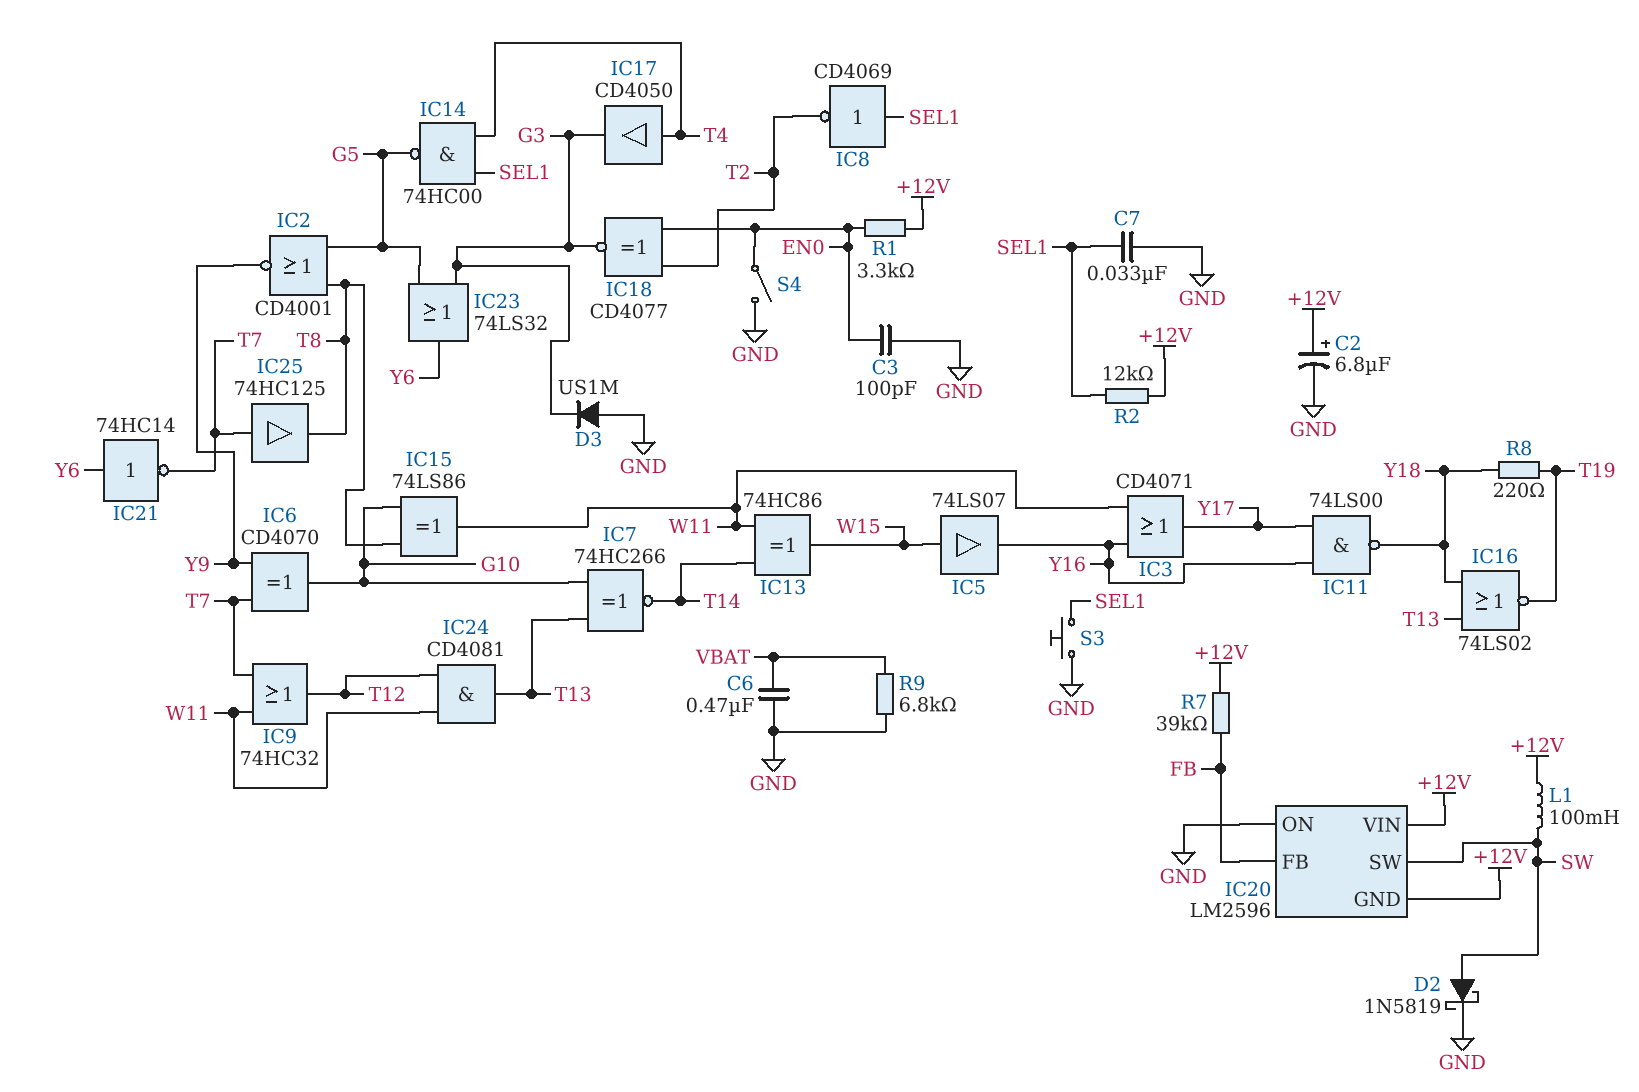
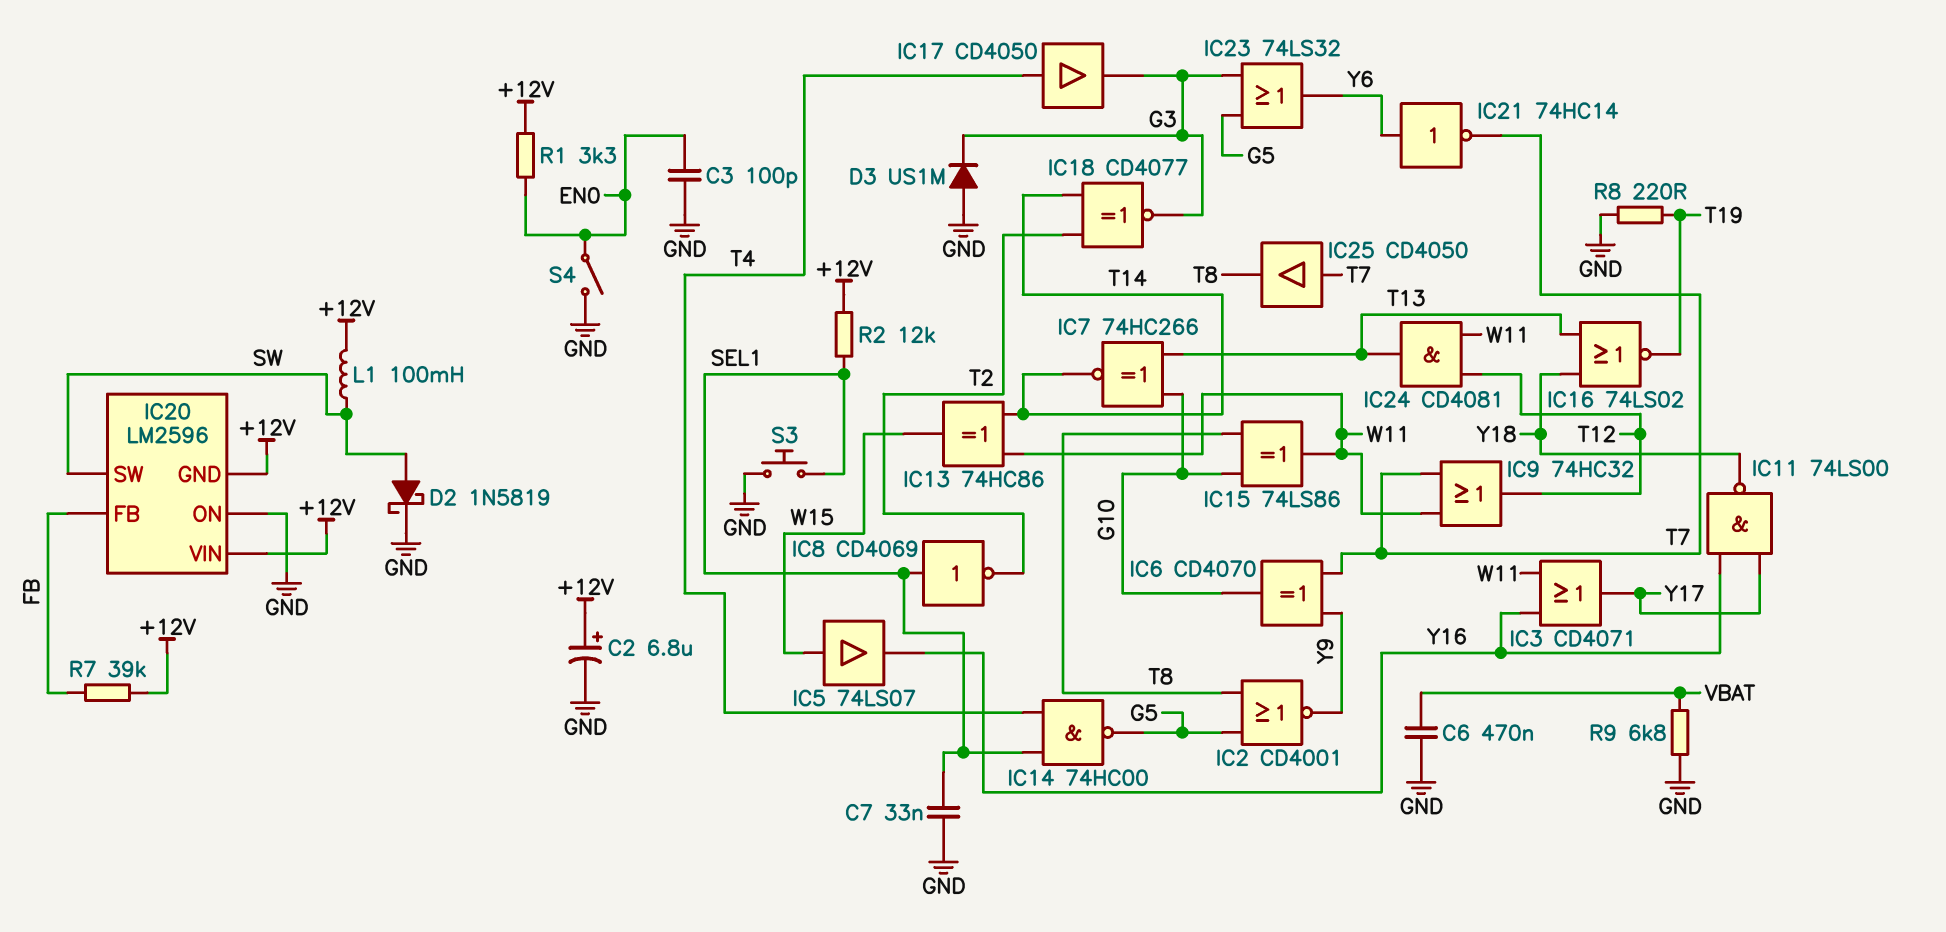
IC18: XNOR CD4077 (in EN0, in T2, out G3) -> XNOR CD4077 (in T2, in T14, out G3)
IC25: buffer 74HC125 (in T7, out T8) -> buffer CD4050 (in T7, out T8)
R8: 220 (T19, Y18) -> 220 (GND, T19)

